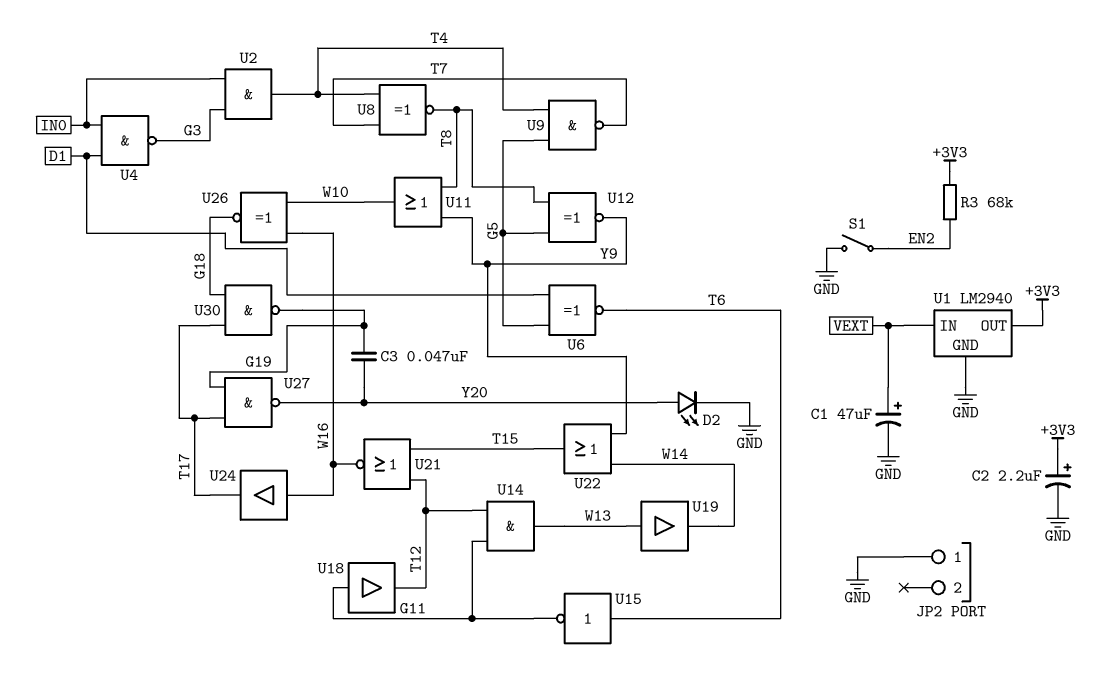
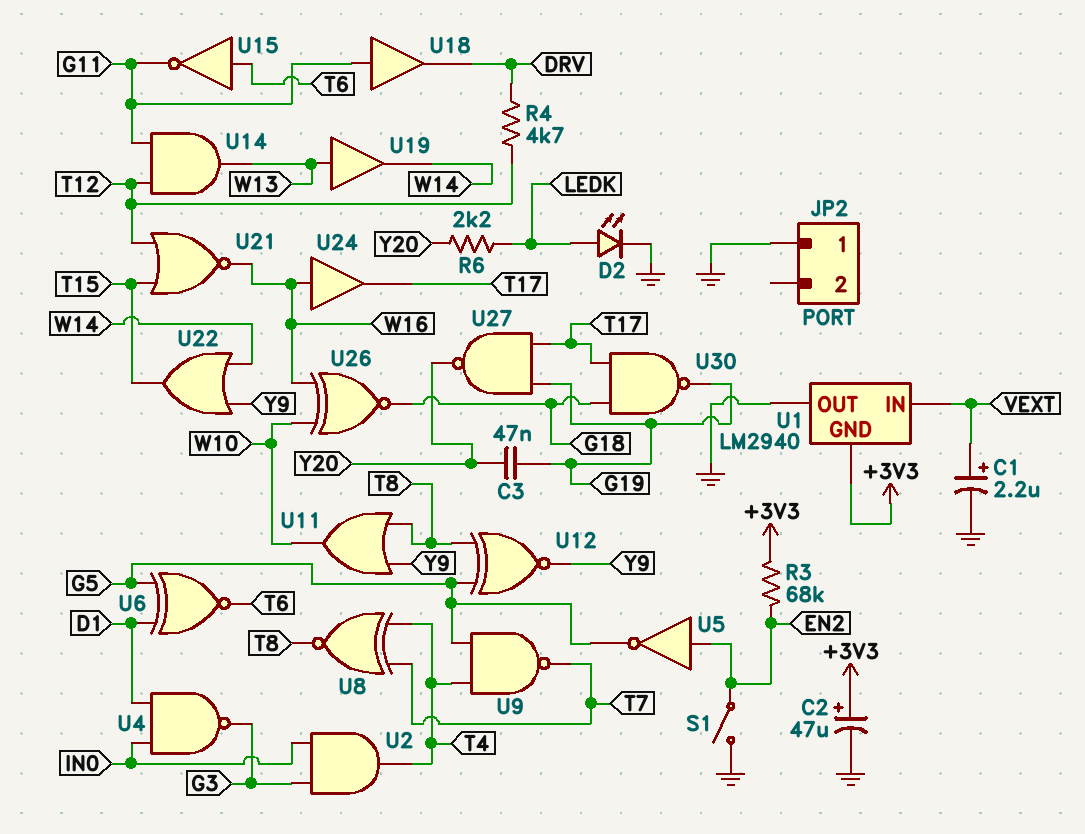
C1: 47uF (plus VEXT, minus GND) -> 2.2uF (plus VEXT, minus GND)
C2: 2.2uF (plus +3V3, minus GND) -> 47uF (plus +3V3, minus GND)
D2: LED (A Y20, K GND) -> LED (A LEDK, K GND)
R4: none -> 4.7k (DRV, T12)
R6: none -> 2.2k (LEDK, Y20)
U1 pin GND: GND -> +3V3
U1 pin OUT: +3V3 -> GND
U5: none -> NOT (in EN2, out G5)
U18: buffer (in G11, out T12) -> buffer (in G11, out DRV)

